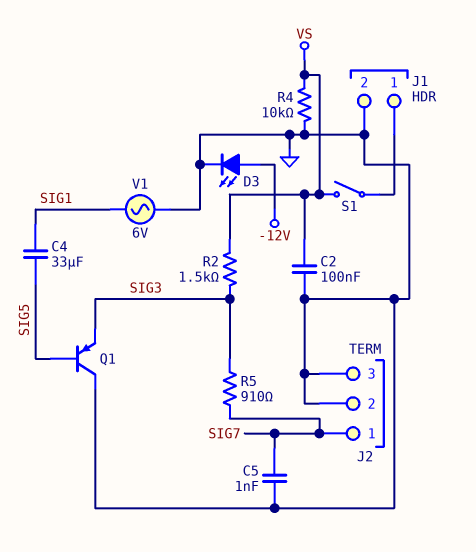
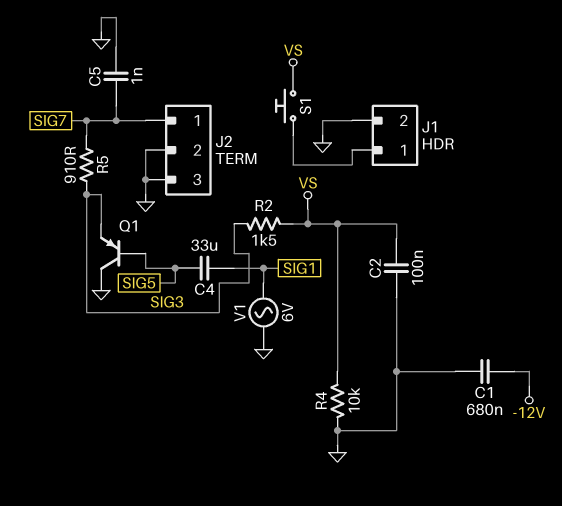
C1: none -> 680nF (-12V, GND)
D3: LED (A -12V, K GND) -> none
S1: switch (J1/1, VS) -> button (J1/1, VS)

